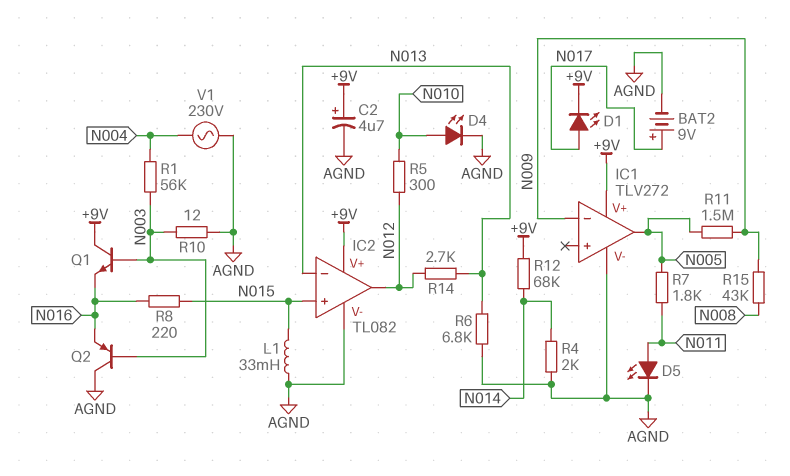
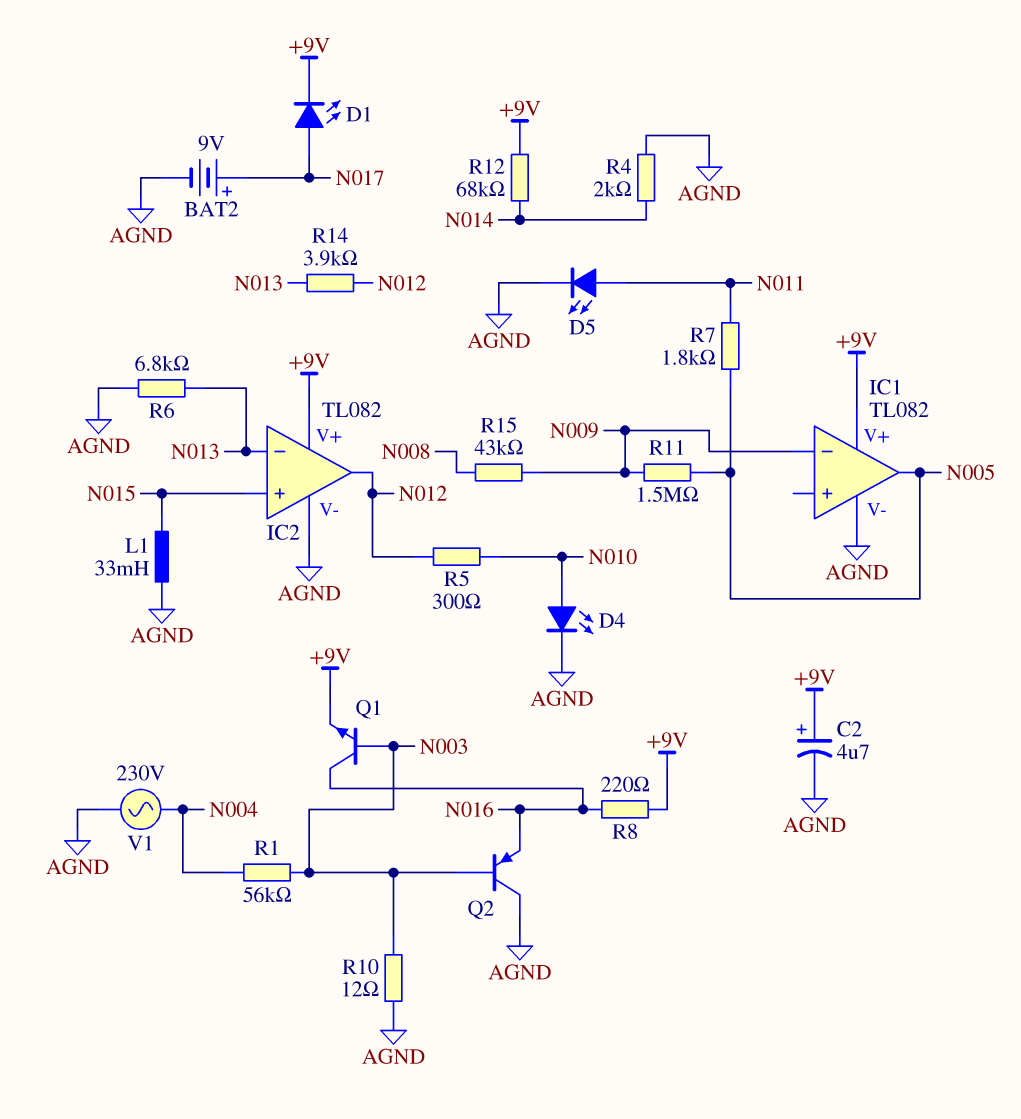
IC1: TLV272 -> TL082
Q1: NPN (B N003, C +9V, E N016) -> NPN (B N003, C N016, E +9V)
R8: 220 (N015, N016) -> 220 (+9V, N016)
R14: 2.7k (N012, N013) -> 3.9k (N012, N013)

